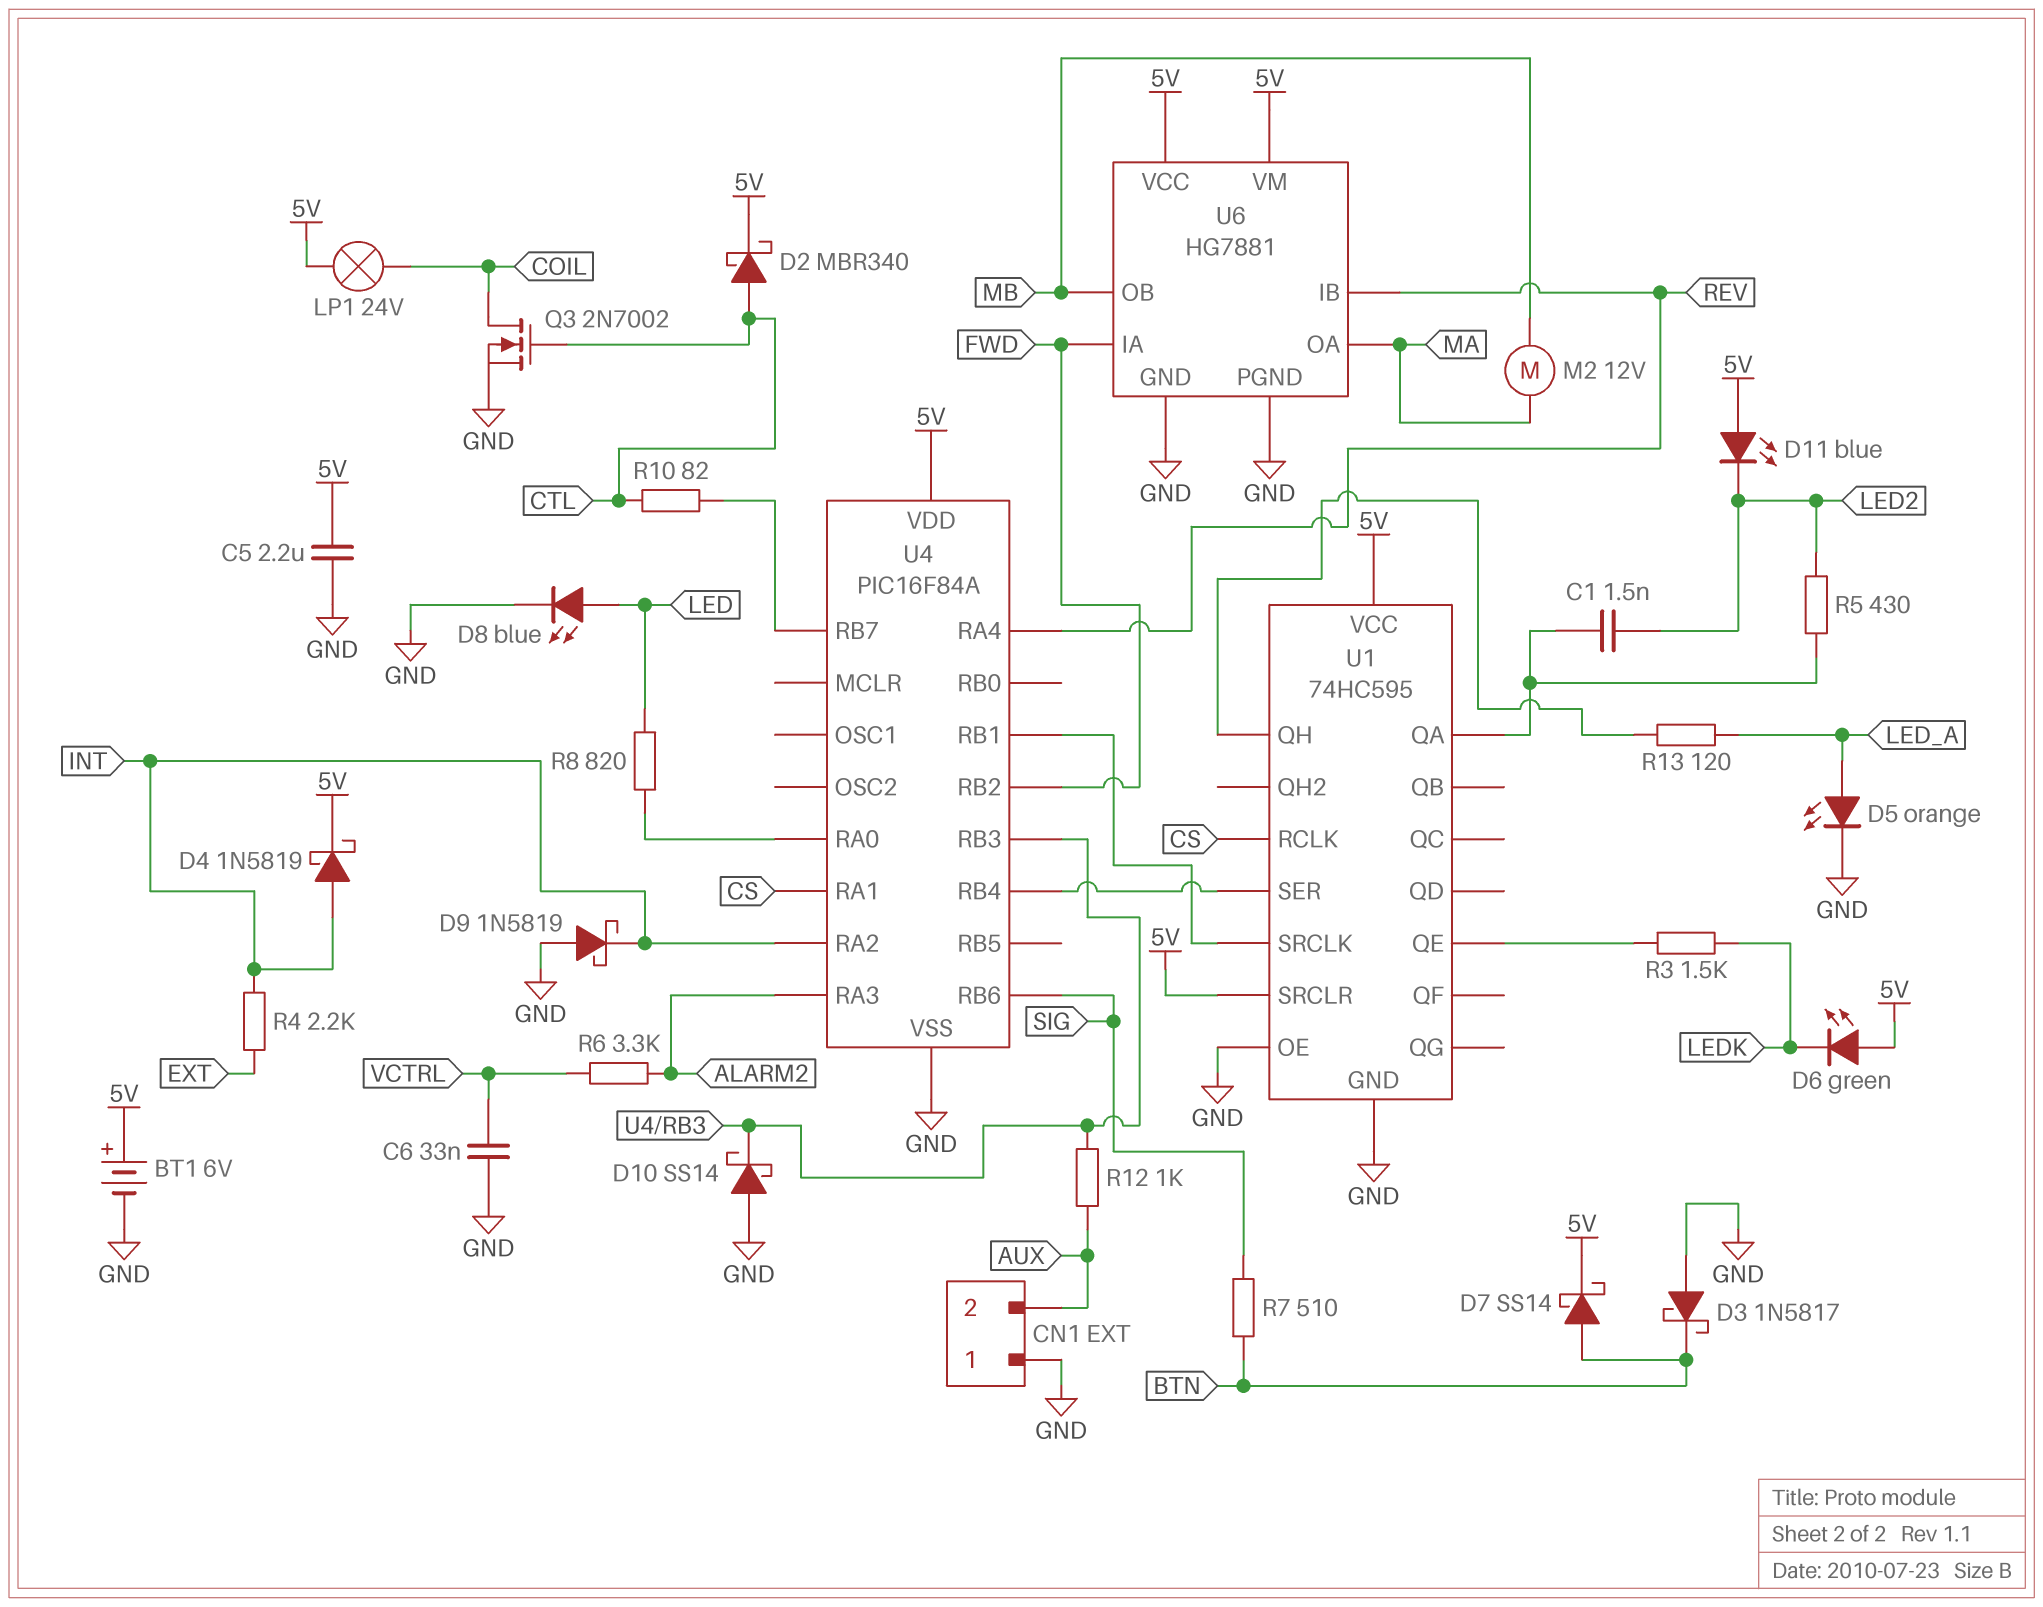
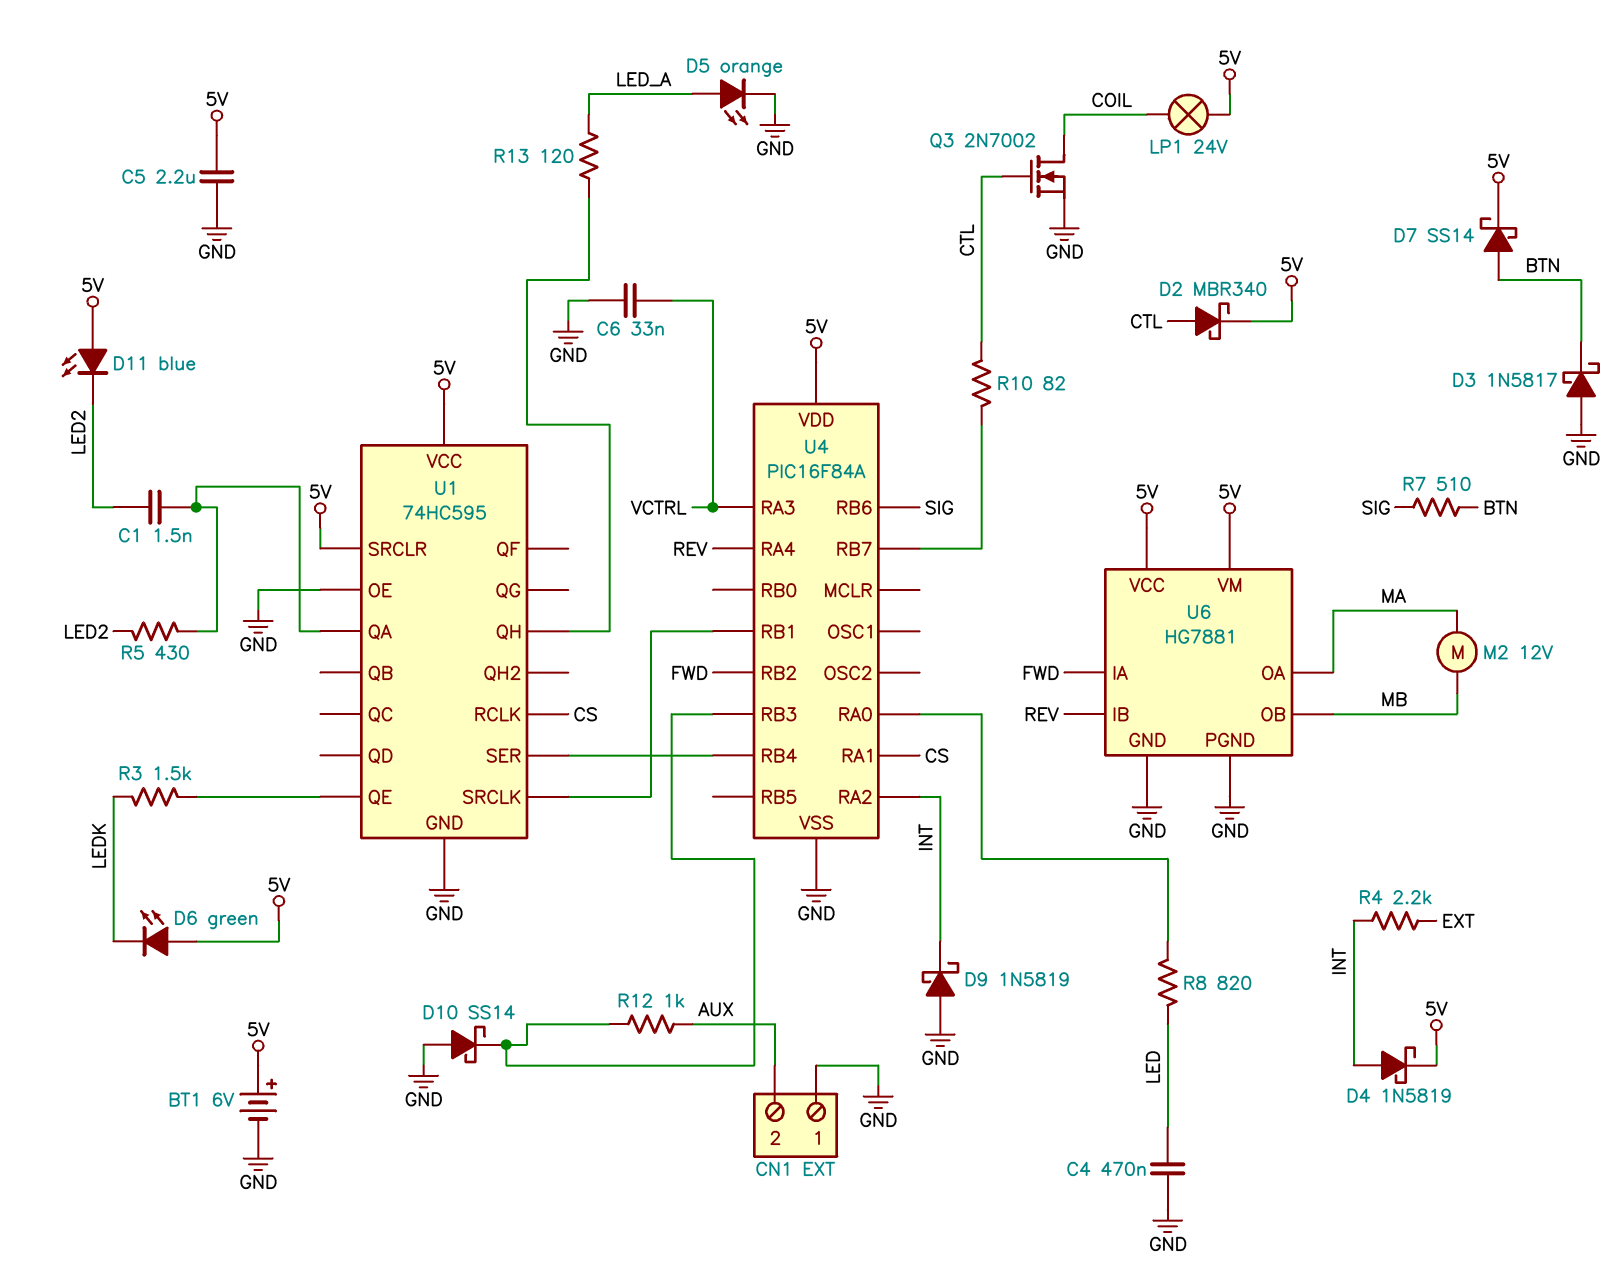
C4: none -> 470nF (GND, LED)
D8: LED blue (A LED, K GND) -> none
R6: 3.3k (ALARM2, VCTRL) -> none
U4 pin RA3: ALARM2 -> VCTRL

